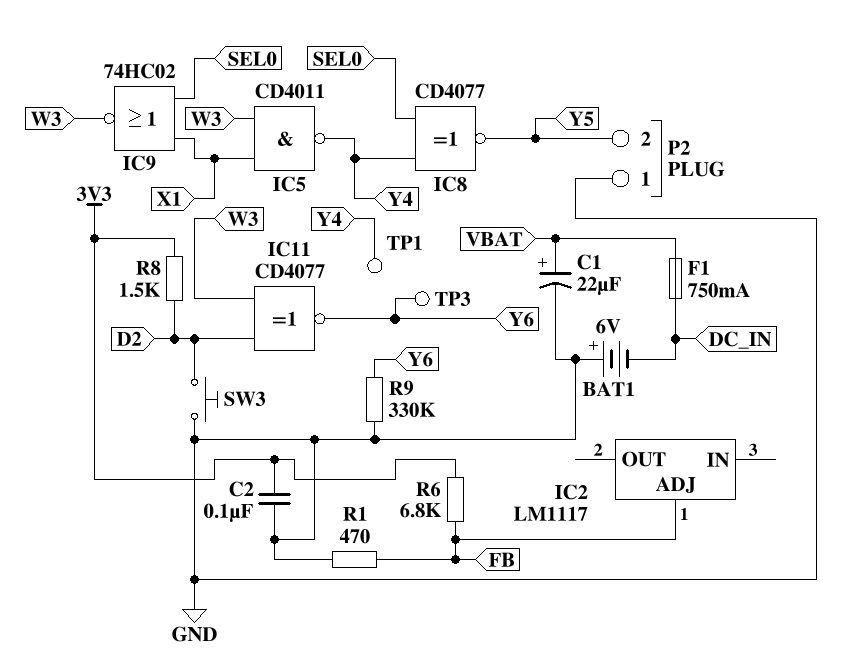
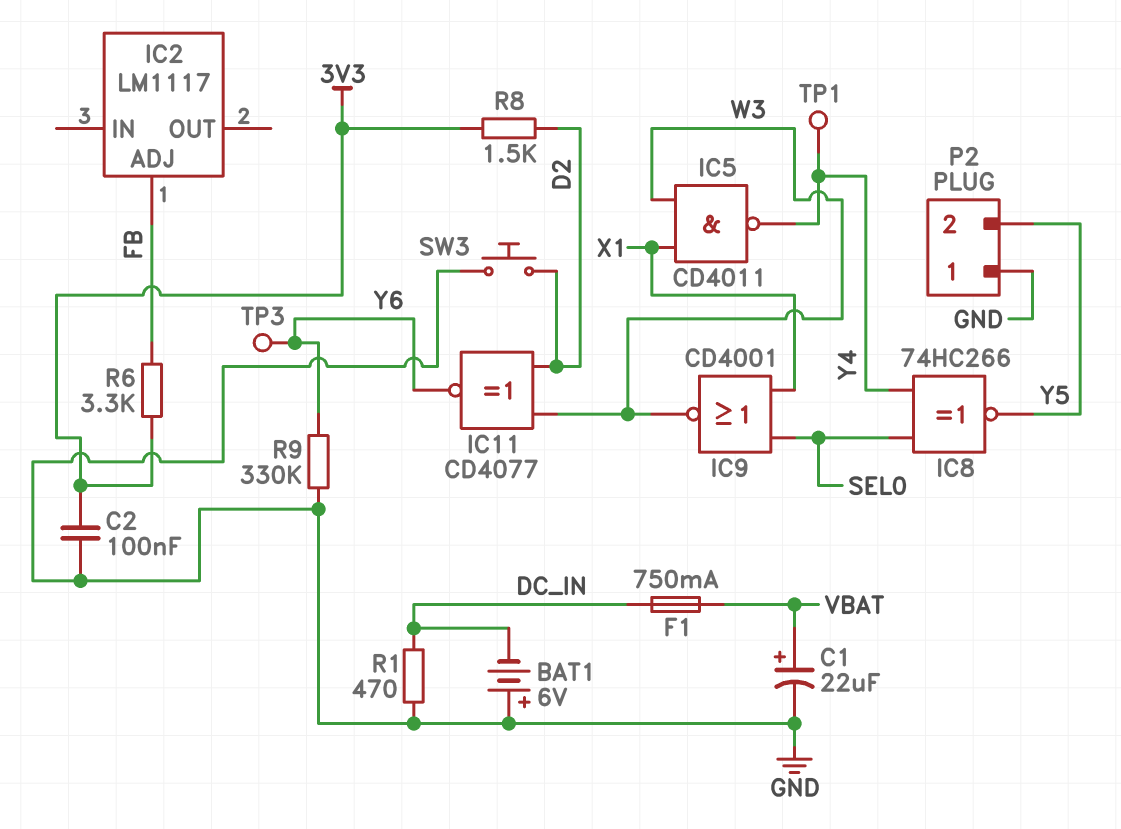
IC8: XNOR CD4077 (in SEL0, in Y4, out Y5) -> XNOR 74HC266 (in SEL0, in Y4, out Y5)
IC9: NOR 74HC02 (in SEL0, in X1, out W3) -> NOR CD4001 (in SEL0, in X1, out W3)
R1: 470 (FB, GND) -> 470 (DC_IN, GND)
R6: 6.8k (3V3, FB) -> 3.3k (3V3, FB)

